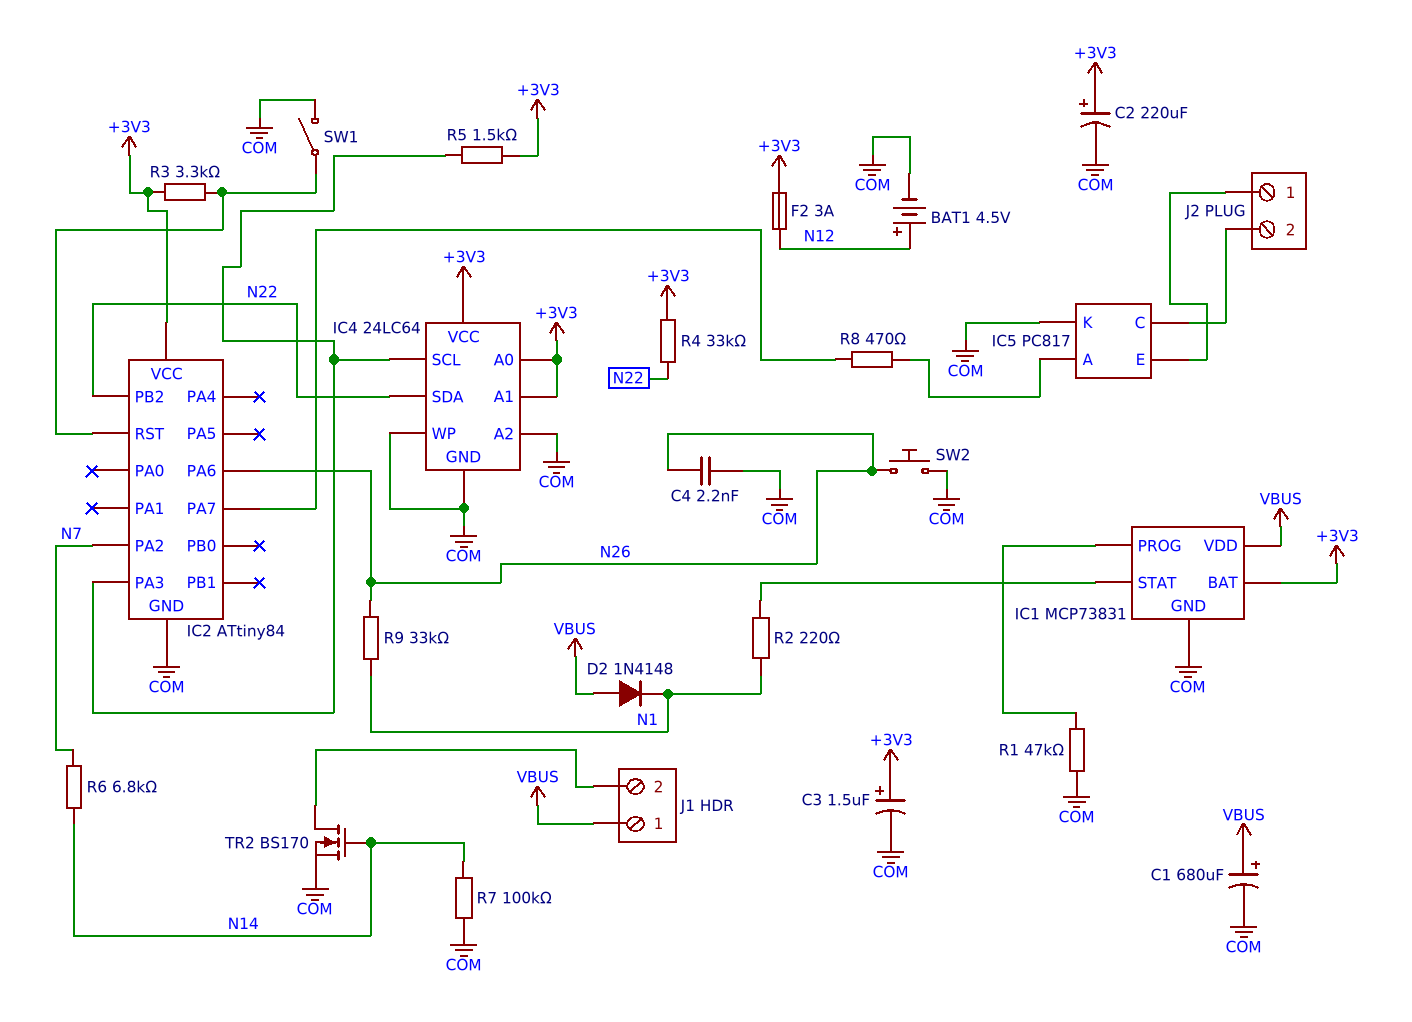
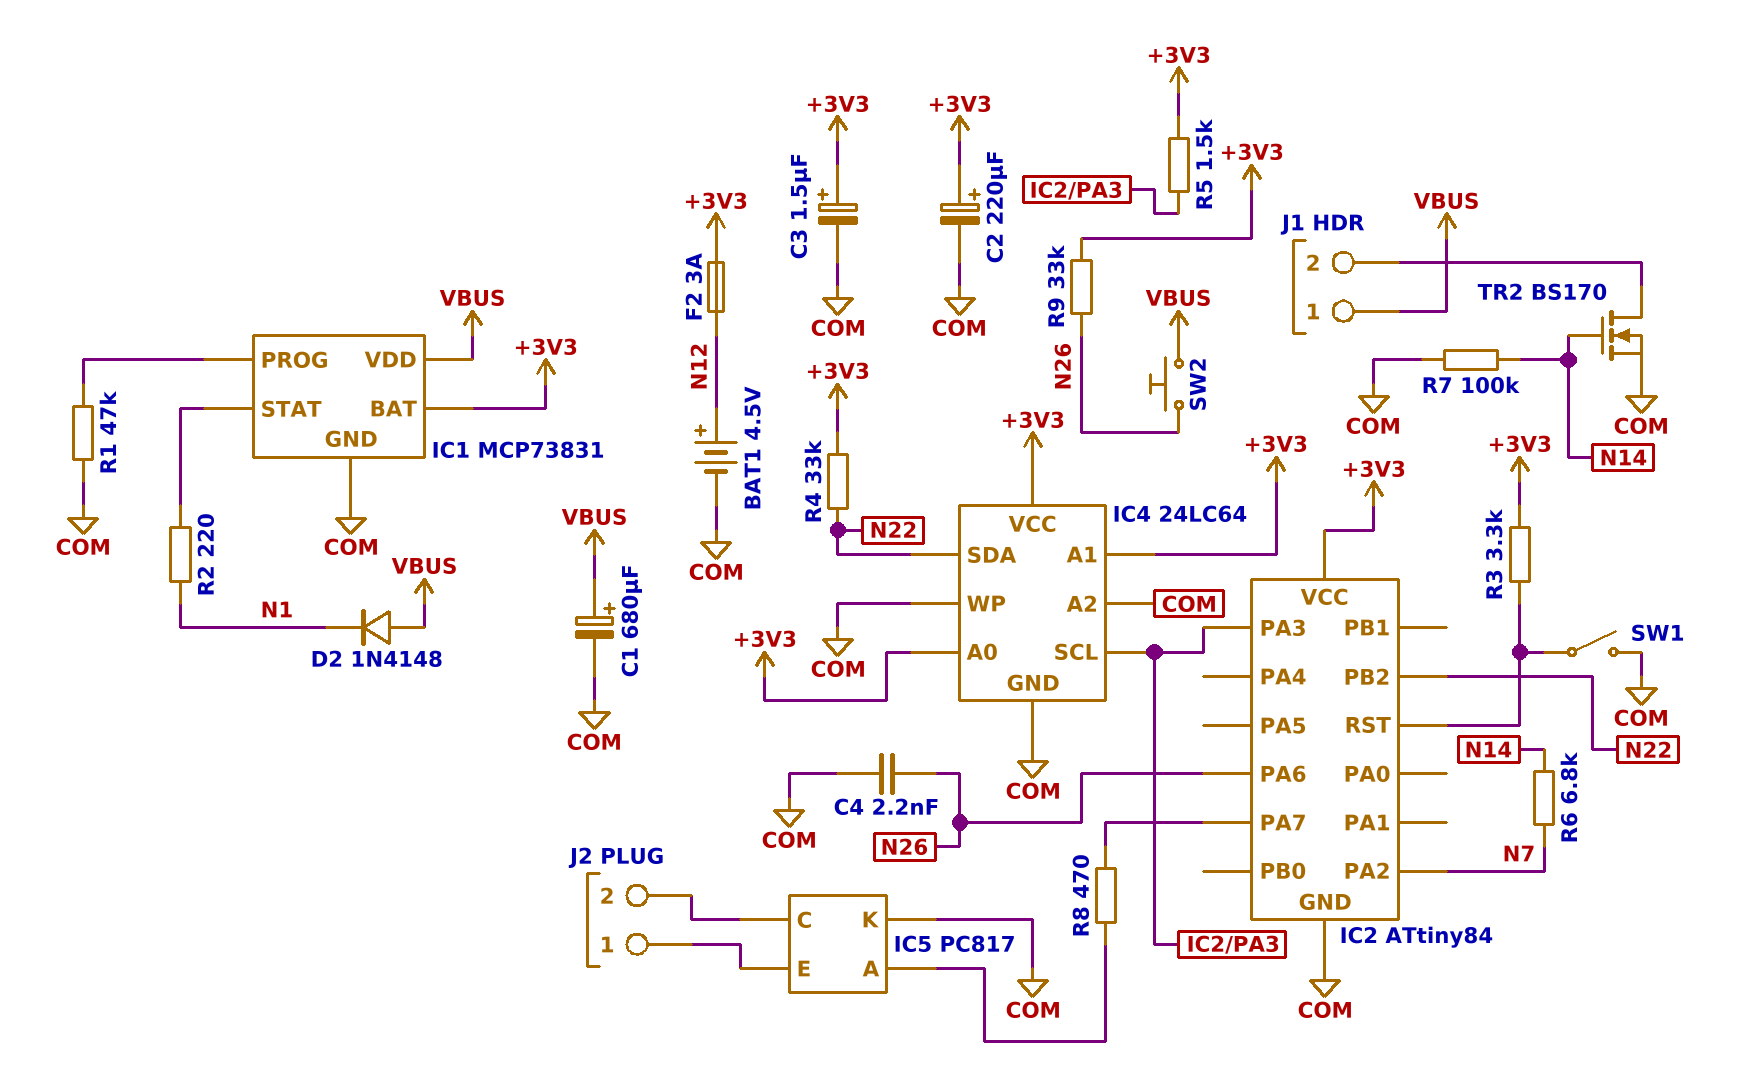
R9: 33k (N1, N26) -> 33k (+3V3, N26)
SW2: button (COM, N26) -> button (N26, VBUS)

